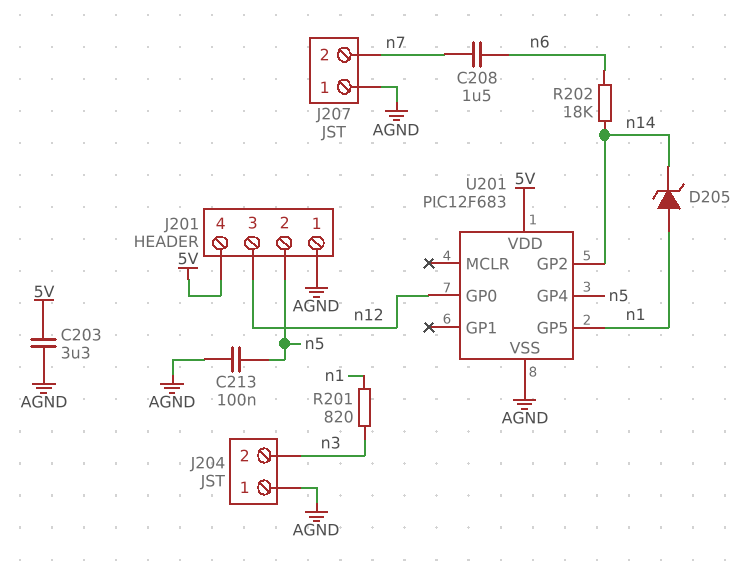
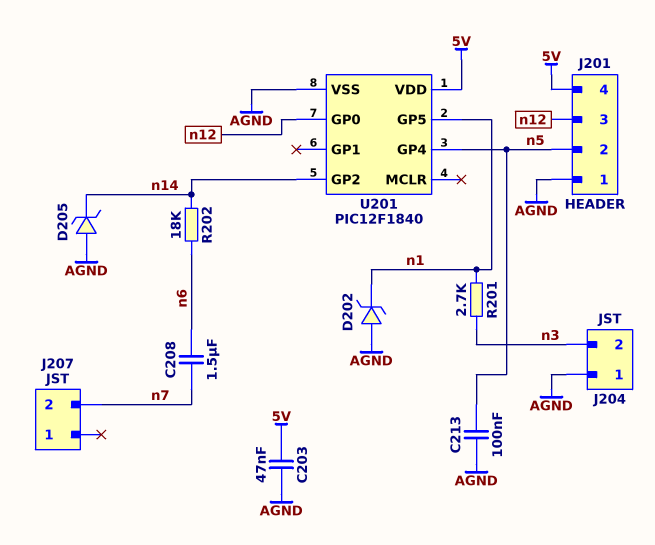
C203: 3.3uF (5V, AGND) -> 47nF (5V, AGND)
D202: none -> zener (A AGND, K n1)
D205: zener (A n1, K n14) -> zener (A AGND, K n14)
J207 pin 1: AGND -> none
R201: 820 (n1, n3) -> 2.7k (n1, n3)
U201: PIC12F683 -> PIC12F1840

